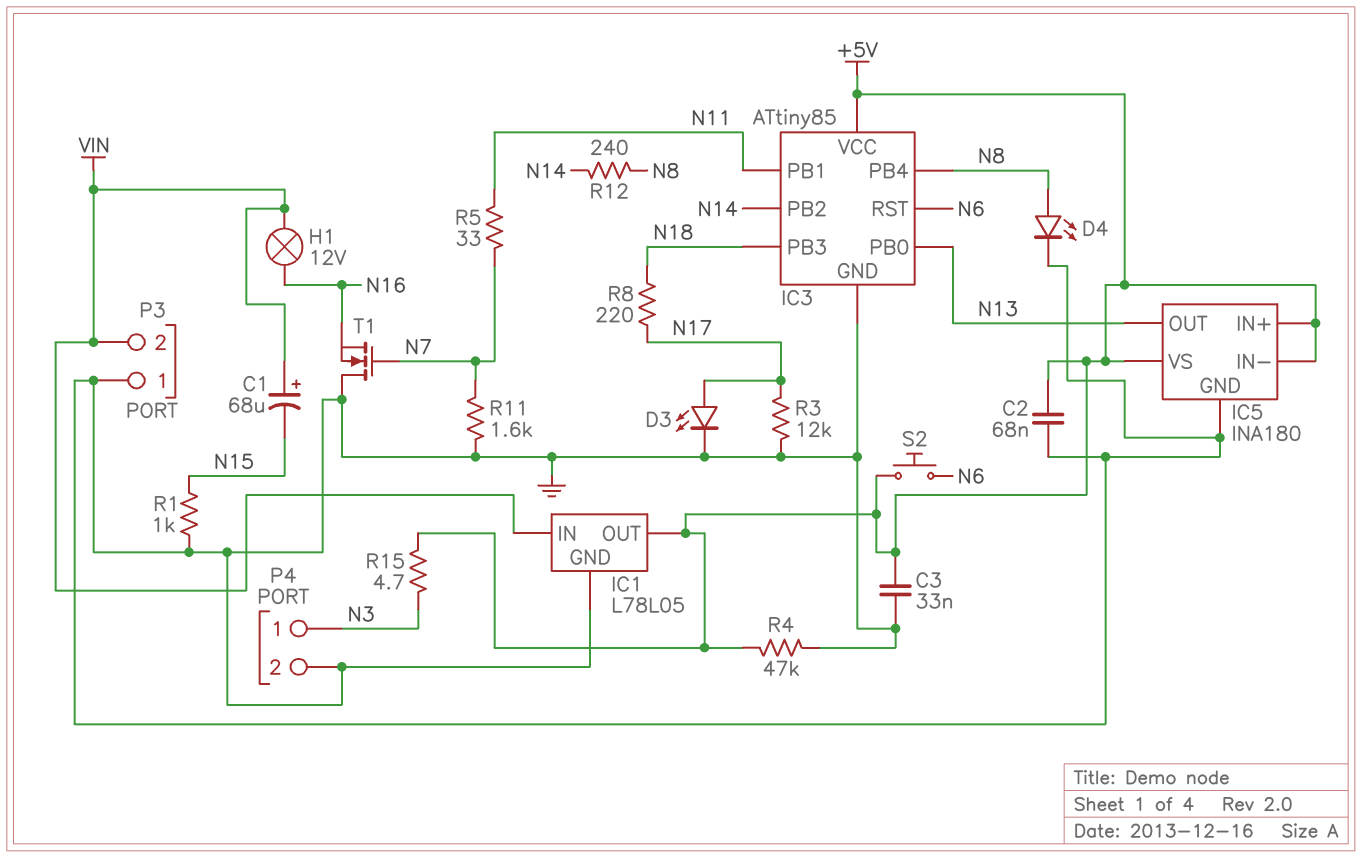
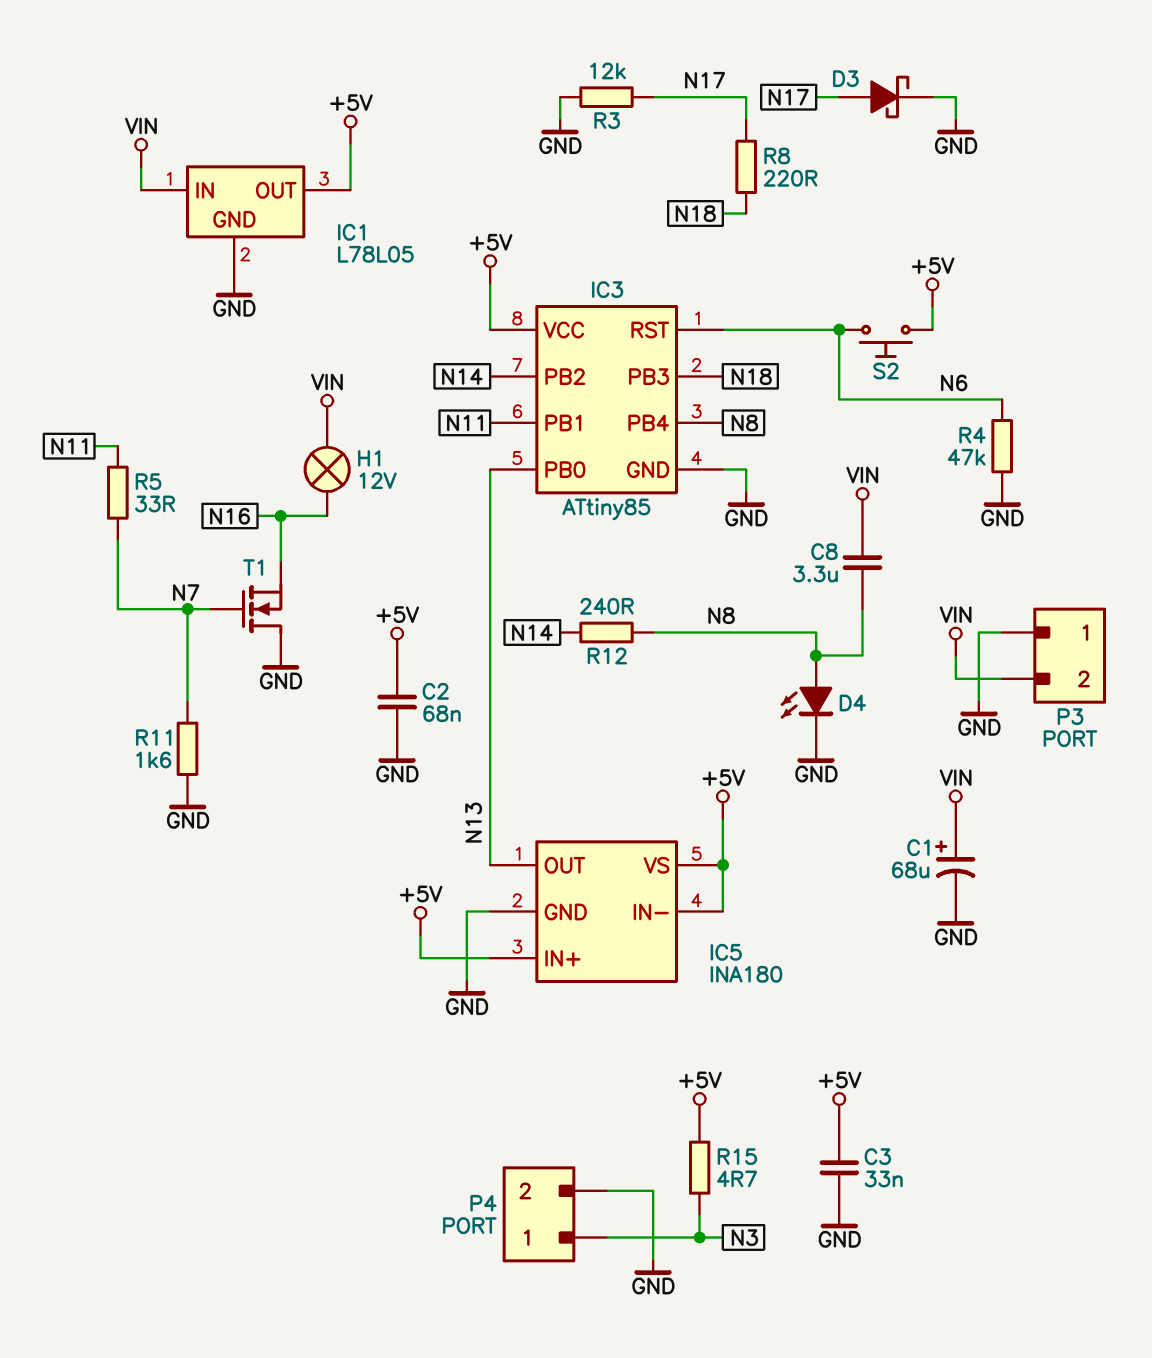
C1: 68uF (plus VIN, minus N15) -> 68uF (plus VIN, minus GND)
C8: none -> 3.3uF (N8, VIN)
D3: LED (A N17, K GND) -> schottky (A N17, K GND)
R1: 1k (GND, N15) -> none
R4: 47k (+5V, GND) -> 47k (GND, N6)

